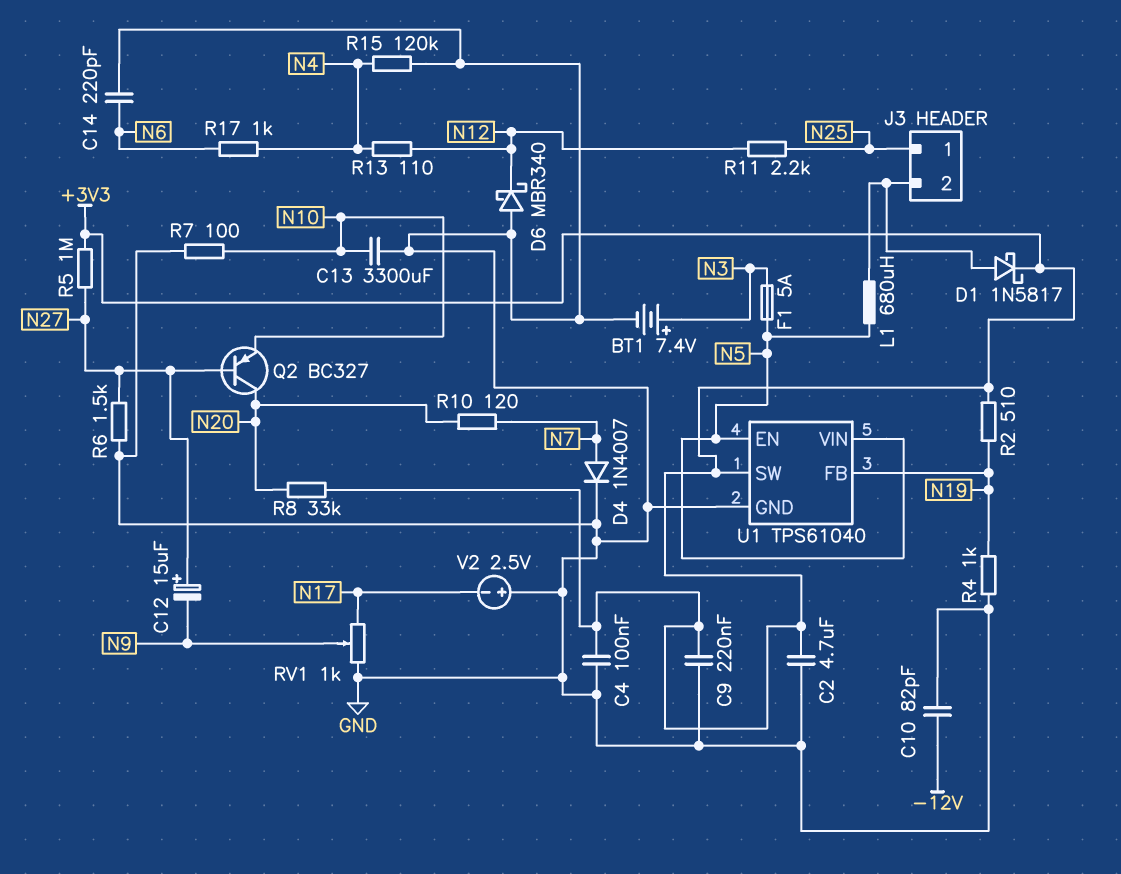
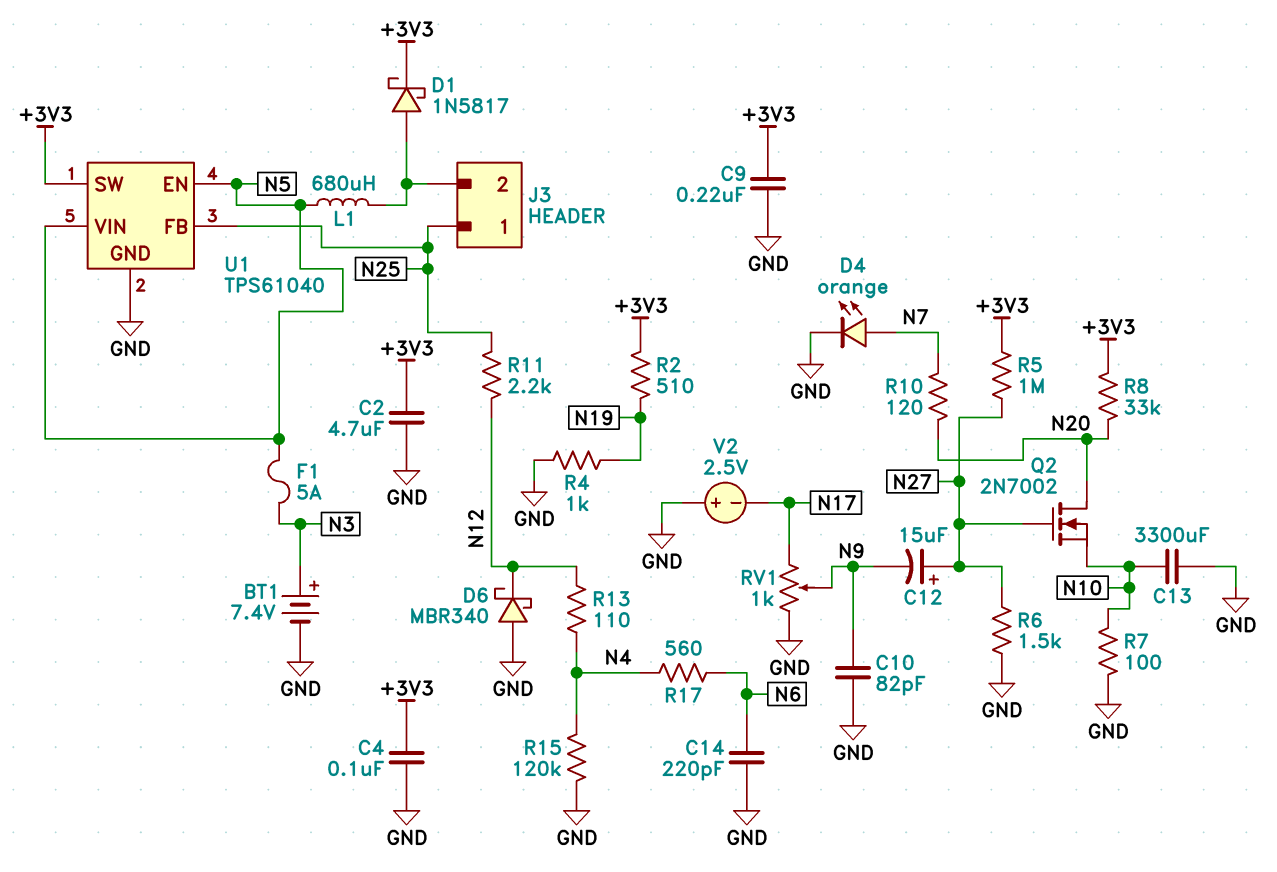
C10: 82pF (-12V, GND) -> 82pF (GND, N9)
D4: diode 1N4007 (A N7, K GND) -> LED orange (A N7, K GND)
Q2: PNP BC327 (B N27, C N20, E N10) -> NMOS 2N7002 (G N27, D N20, S N10)
R17: 1k (N4, N6) -> 560 (N4, N6)
U1 pin FB: N19 -> N25

